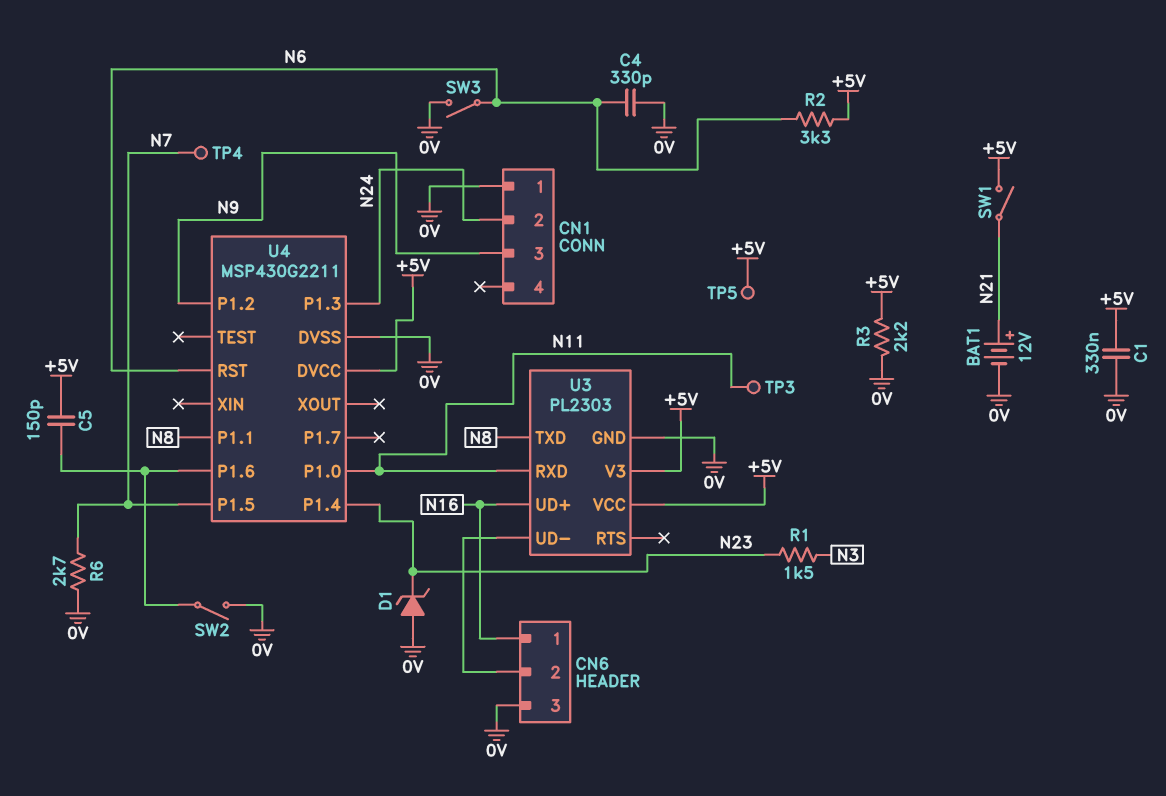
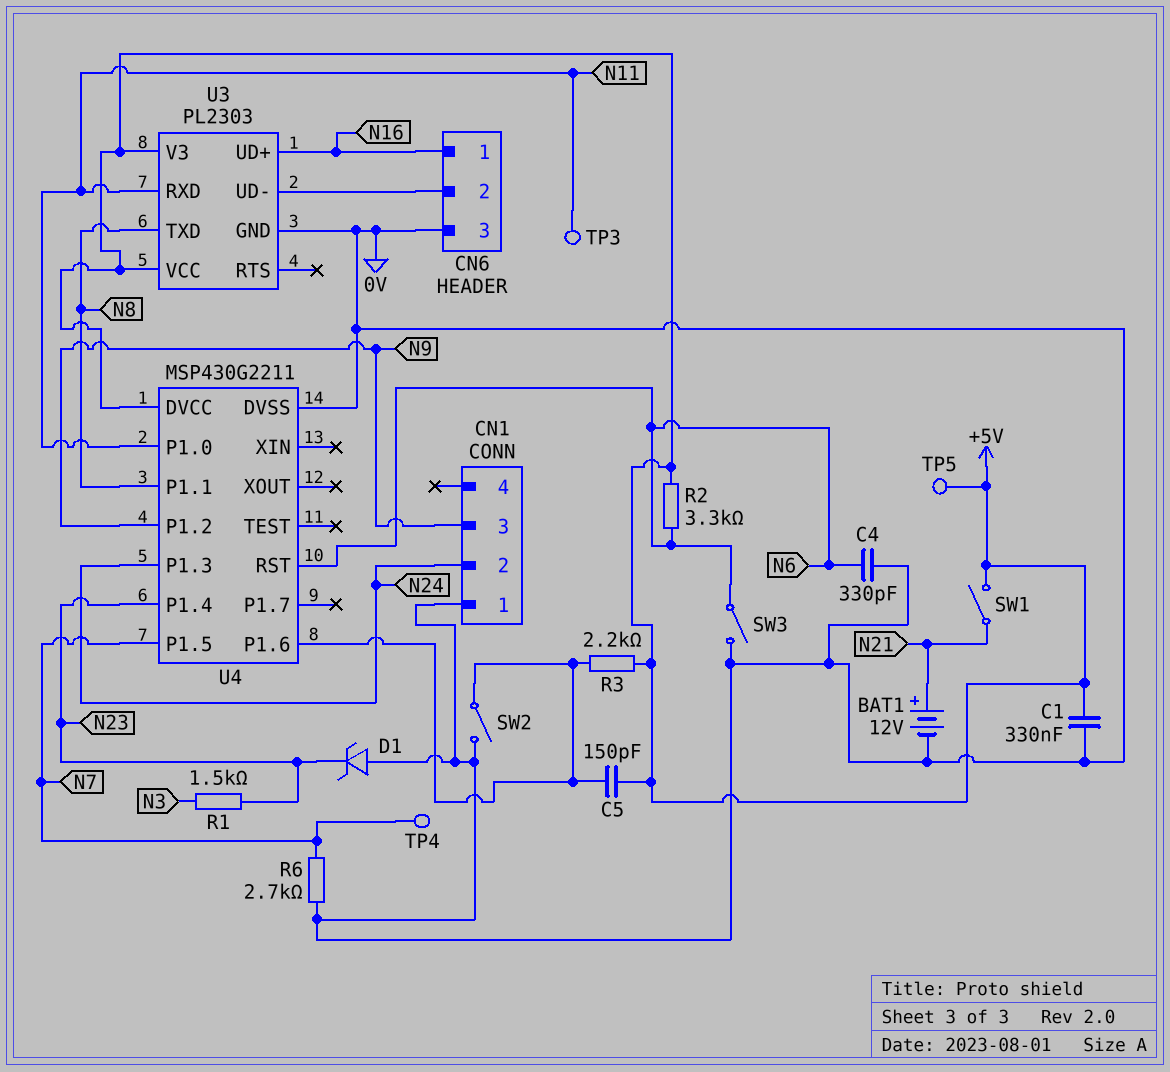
R3: 2.2k (+5V, 0V) -> 2.2k (+5V, U4/P1.6)

